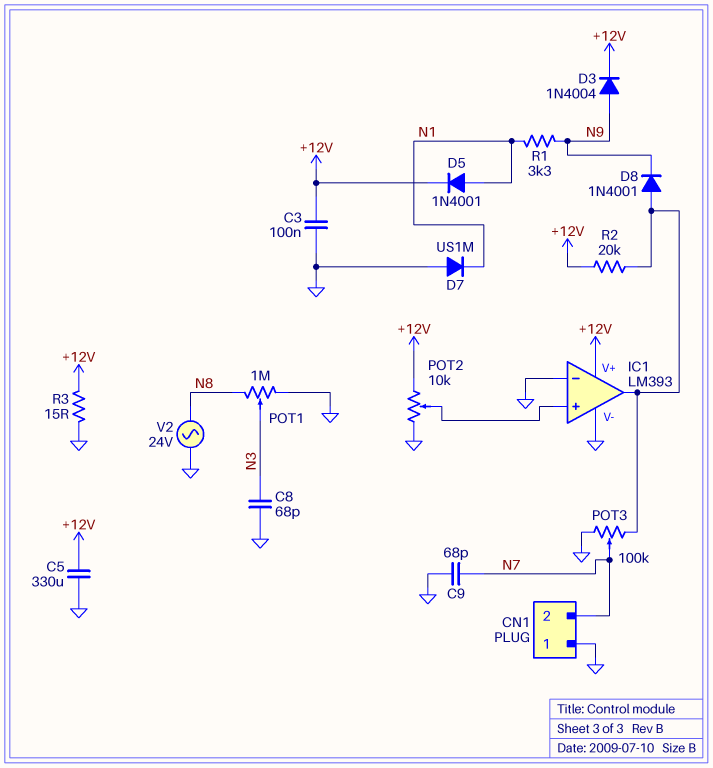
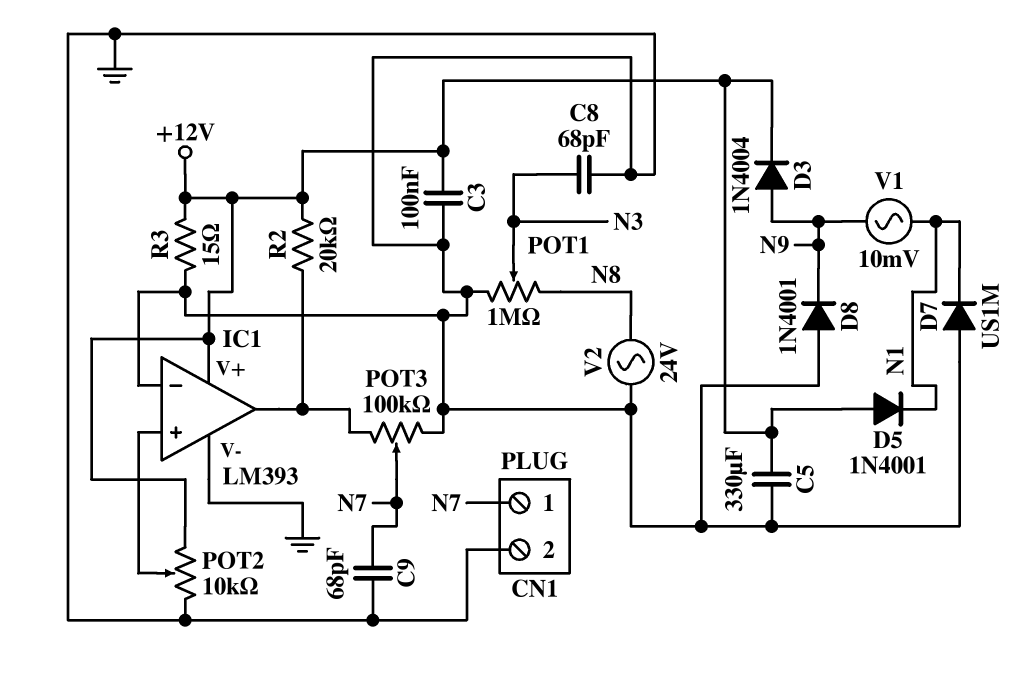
CN1 pin 1: GND -> N7
CN1 pin 2: N7 -> GND
D5: diode 1N4001 (A N1, K +12V) -> diode 1N4001 (A +12V, K N1)
D8: diode 1N4001 (A IC1/out, K N9) -> diode 1N4001 (A GND, K N9)
R1: 3.3k (N1, N9) -> none
V1: none -> AC 10mV (N1, N9)

